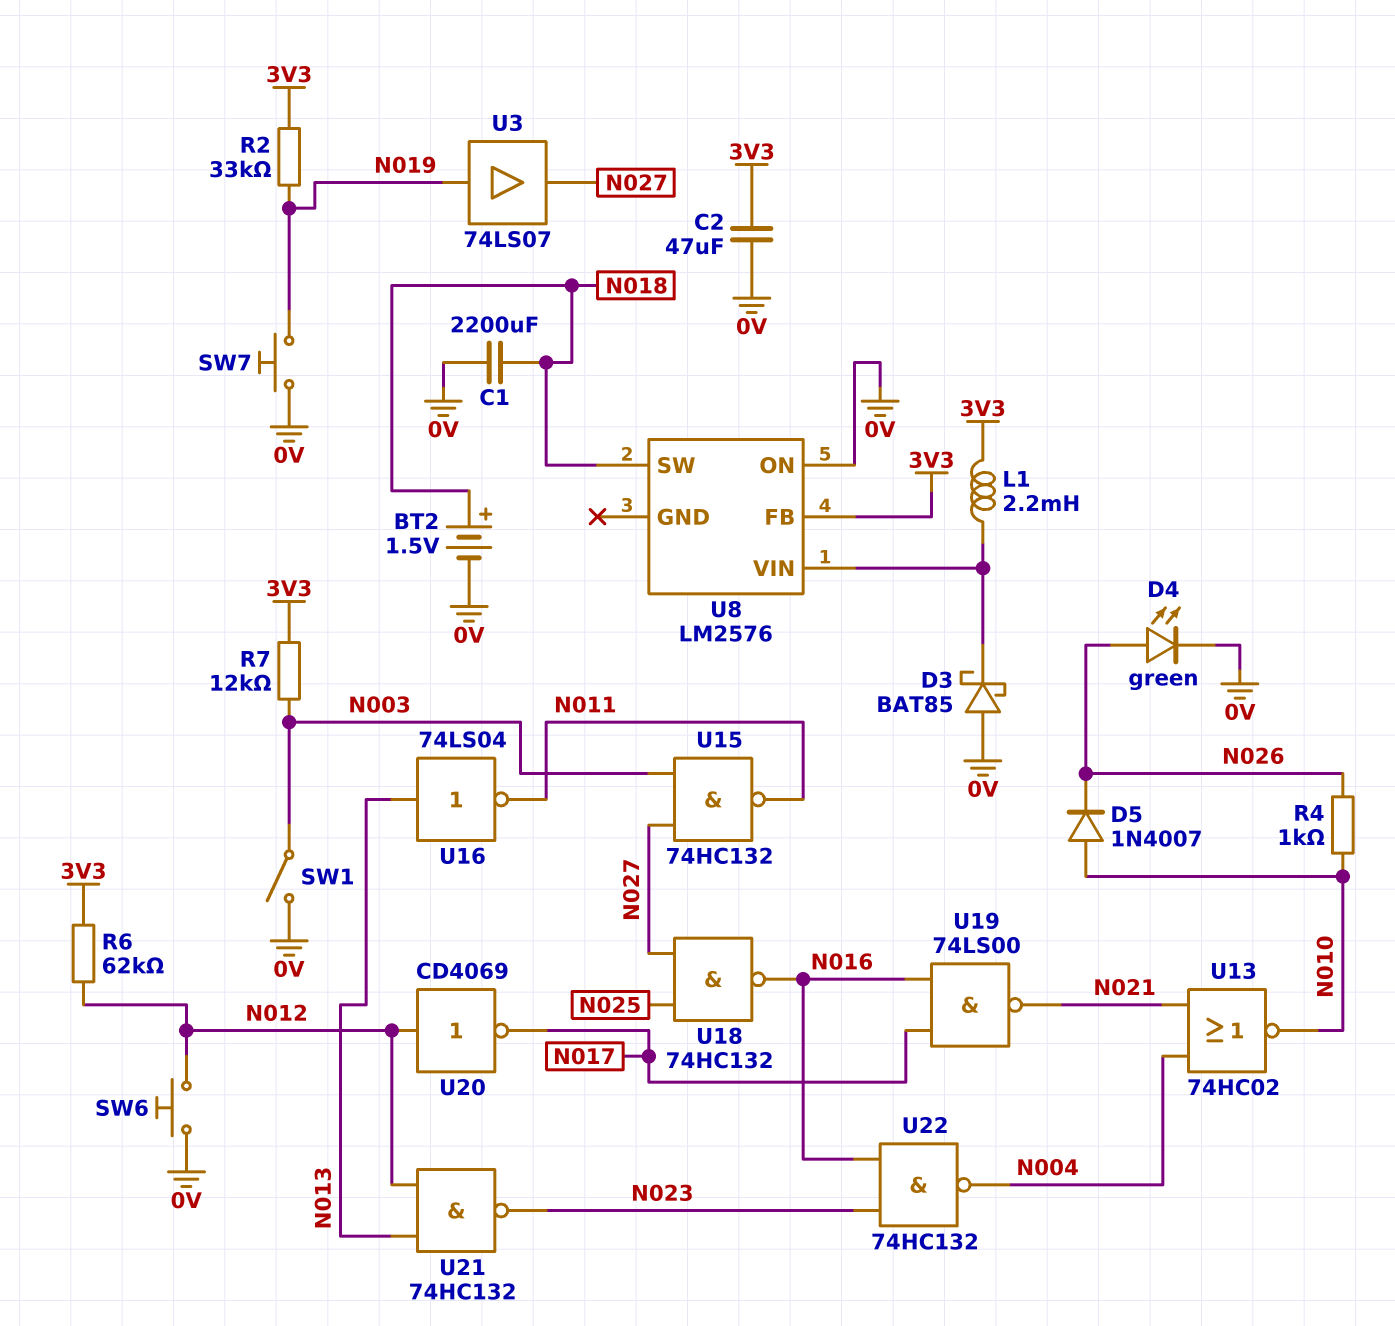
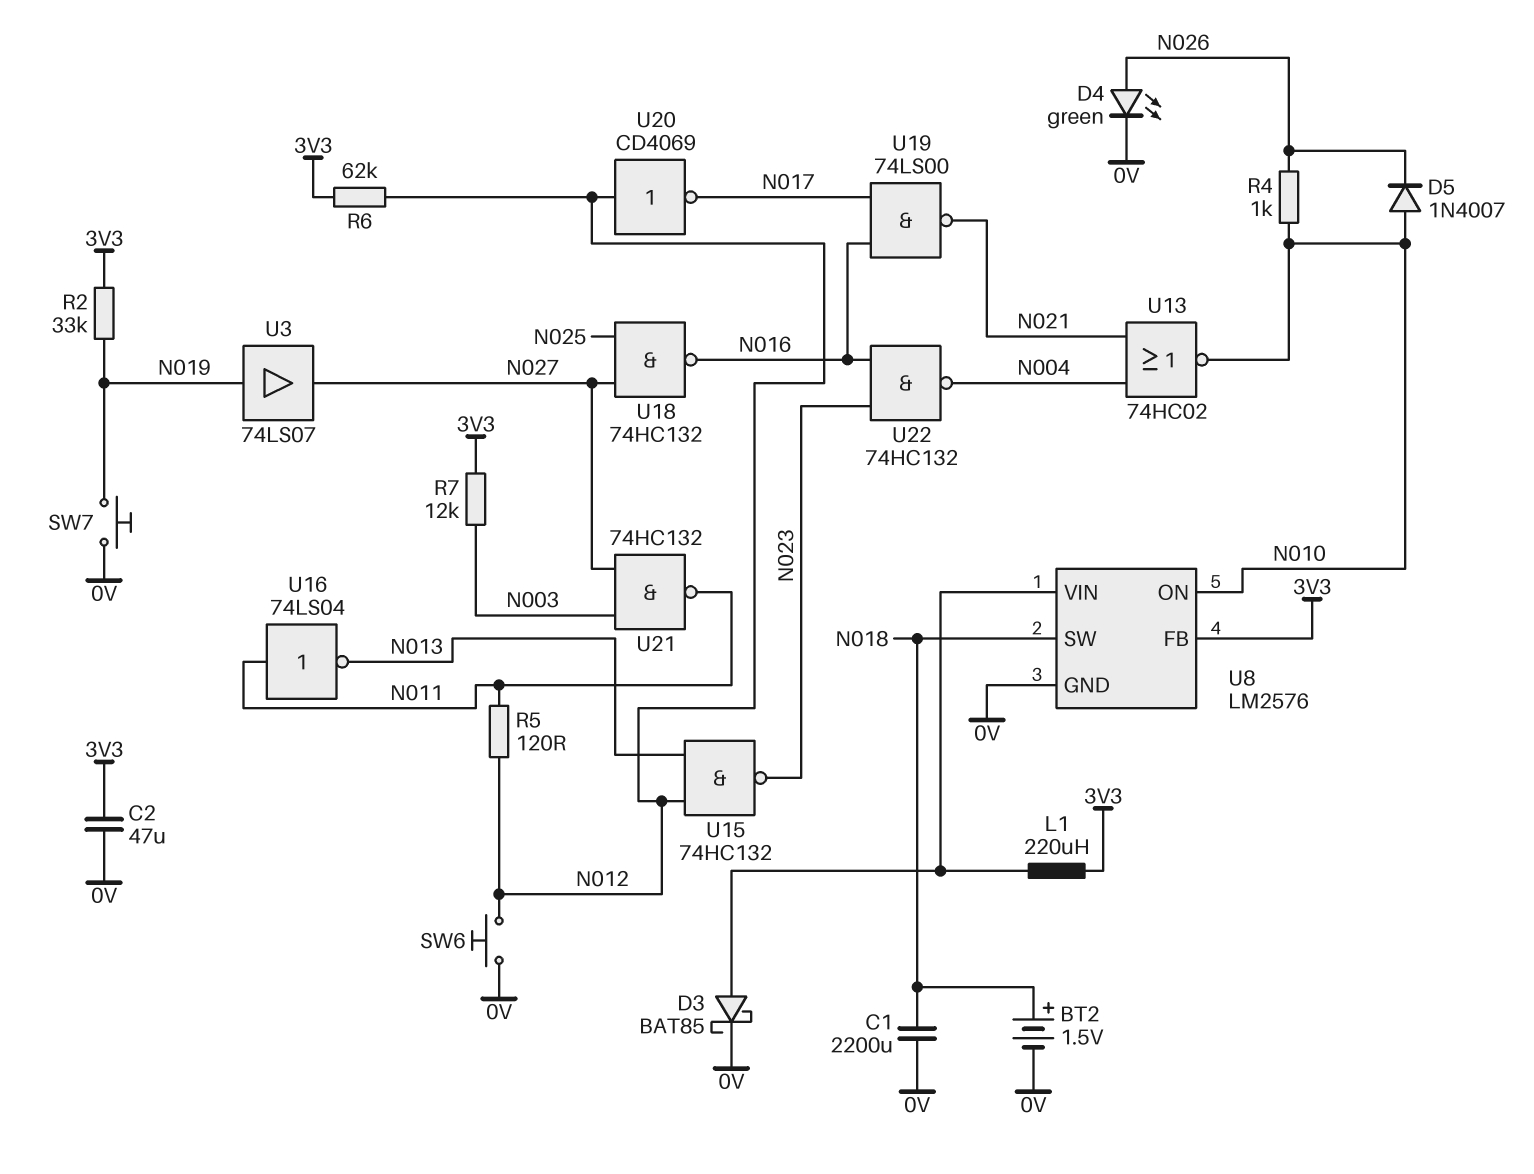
D3: schottky BAT85 (A 0V, K U8/VIN) -> schottky BAT85 (A U8/VIN, K 0V)
L1: 2.2mH (3V3, U8/VIN) -> 220uH (3V3, U8/VIN)
R5: none -> 120 (N011, N012)
SW1: switch (0V, N003) -> none
U8 pin GND: none -> 0V
U8 pin ON: 0V -> N010
U15: NAND 74HC132 (in N003, in N027, out N011) -> NAND 74HC132 (in N012, in N013, out N023)
U16: NOT 74LS04 (in N013, out N011) -> NOT 74LS04 (in N011, out N013)
U21: NAND 74HC132 (in N012, in N013, out N023) -> NAND 74HC132 (in N003, in N027, out N011)

